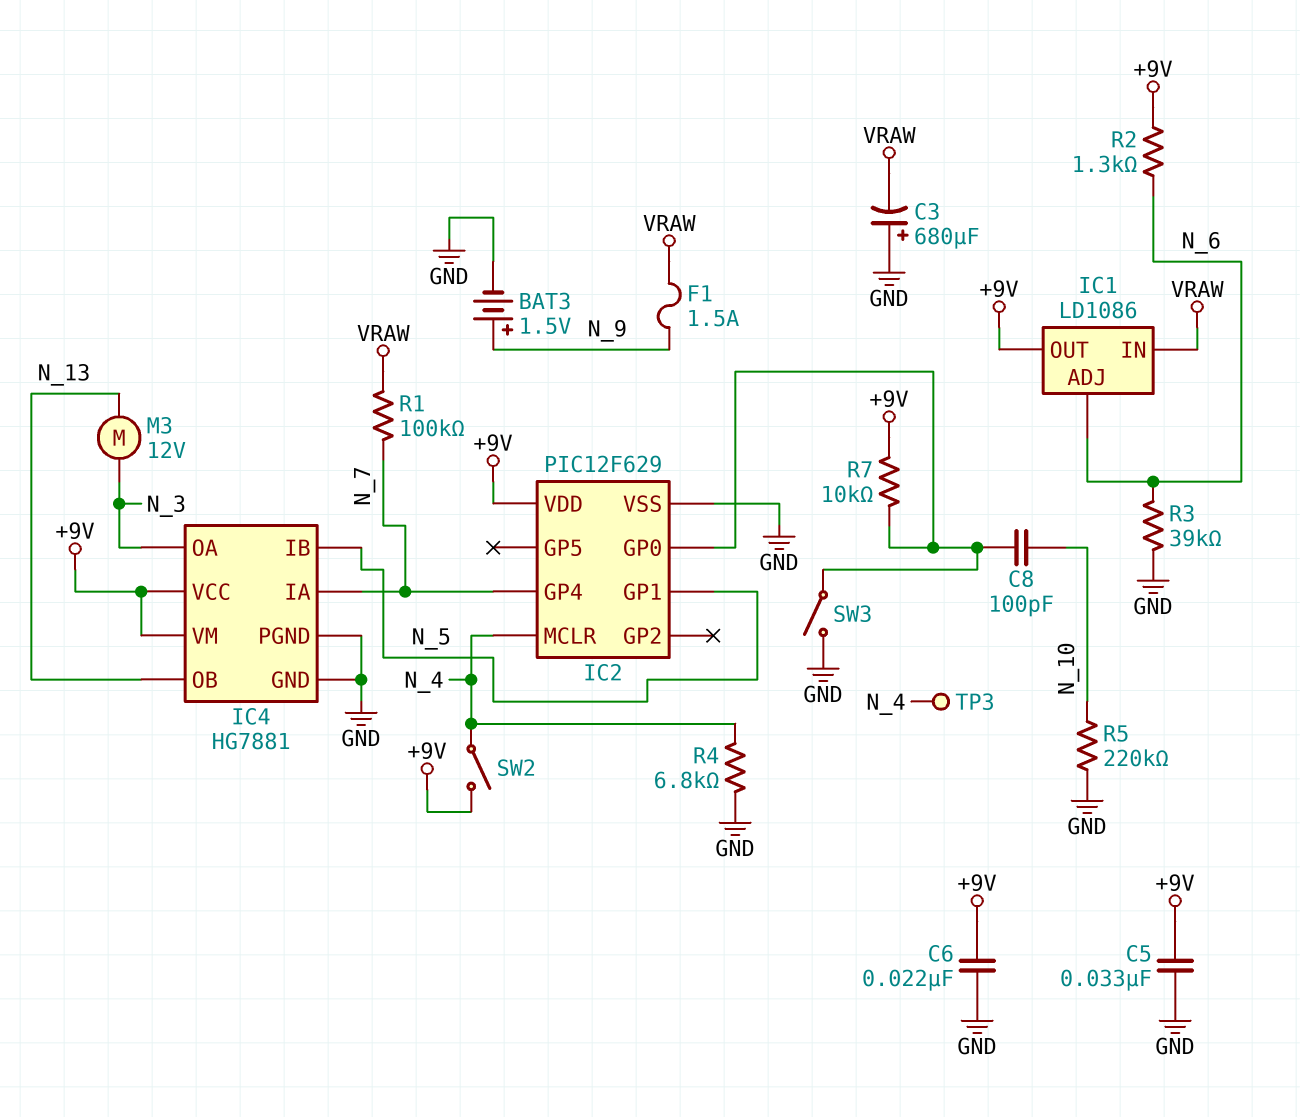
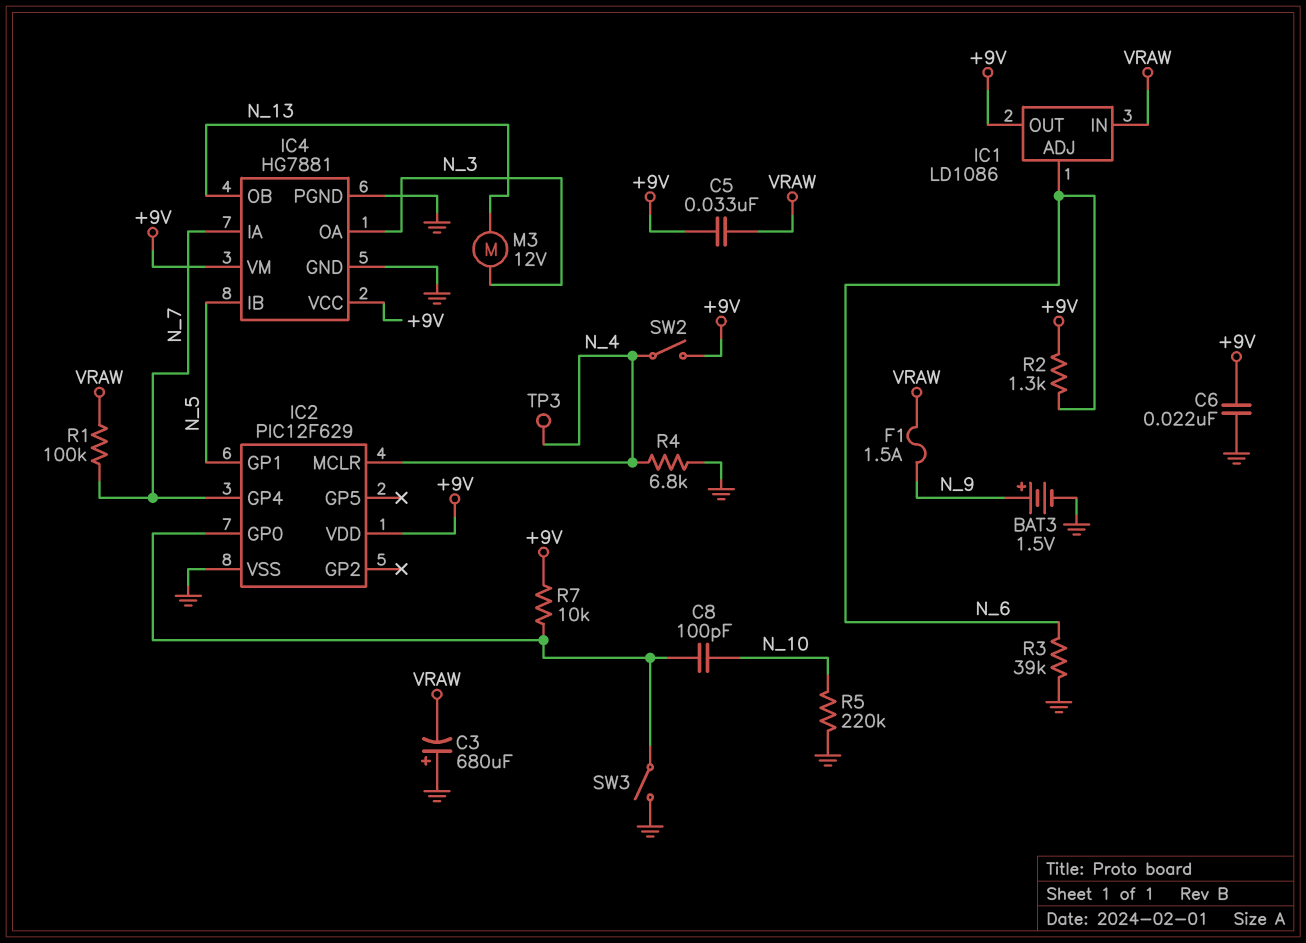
C5: 33nF (+9V, GND) -> 33nF (+9V, VRAW)

